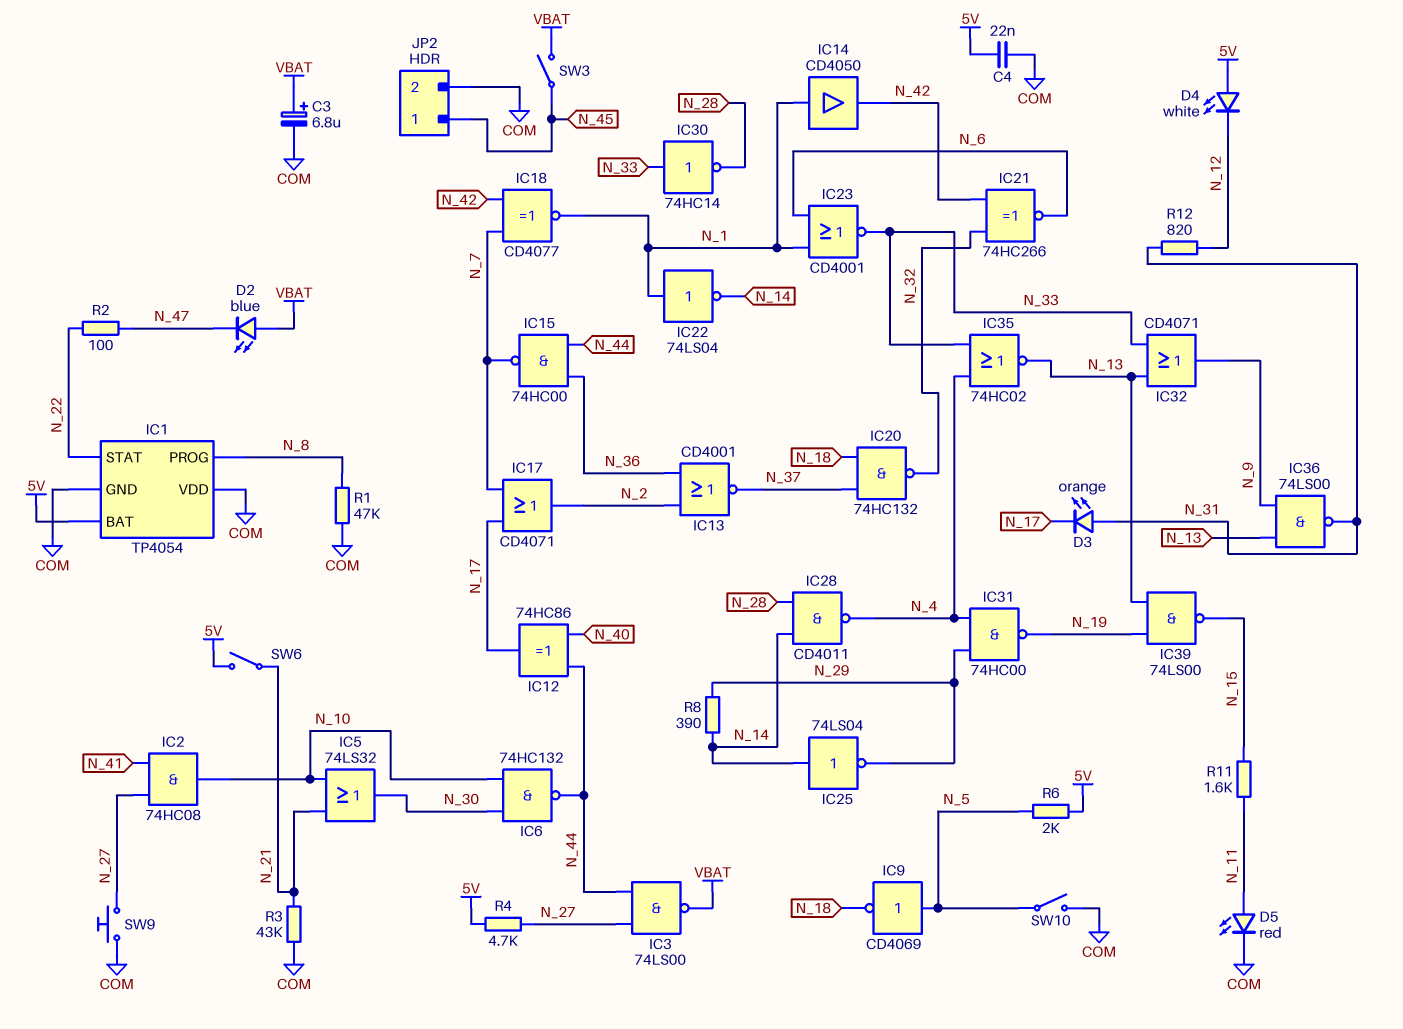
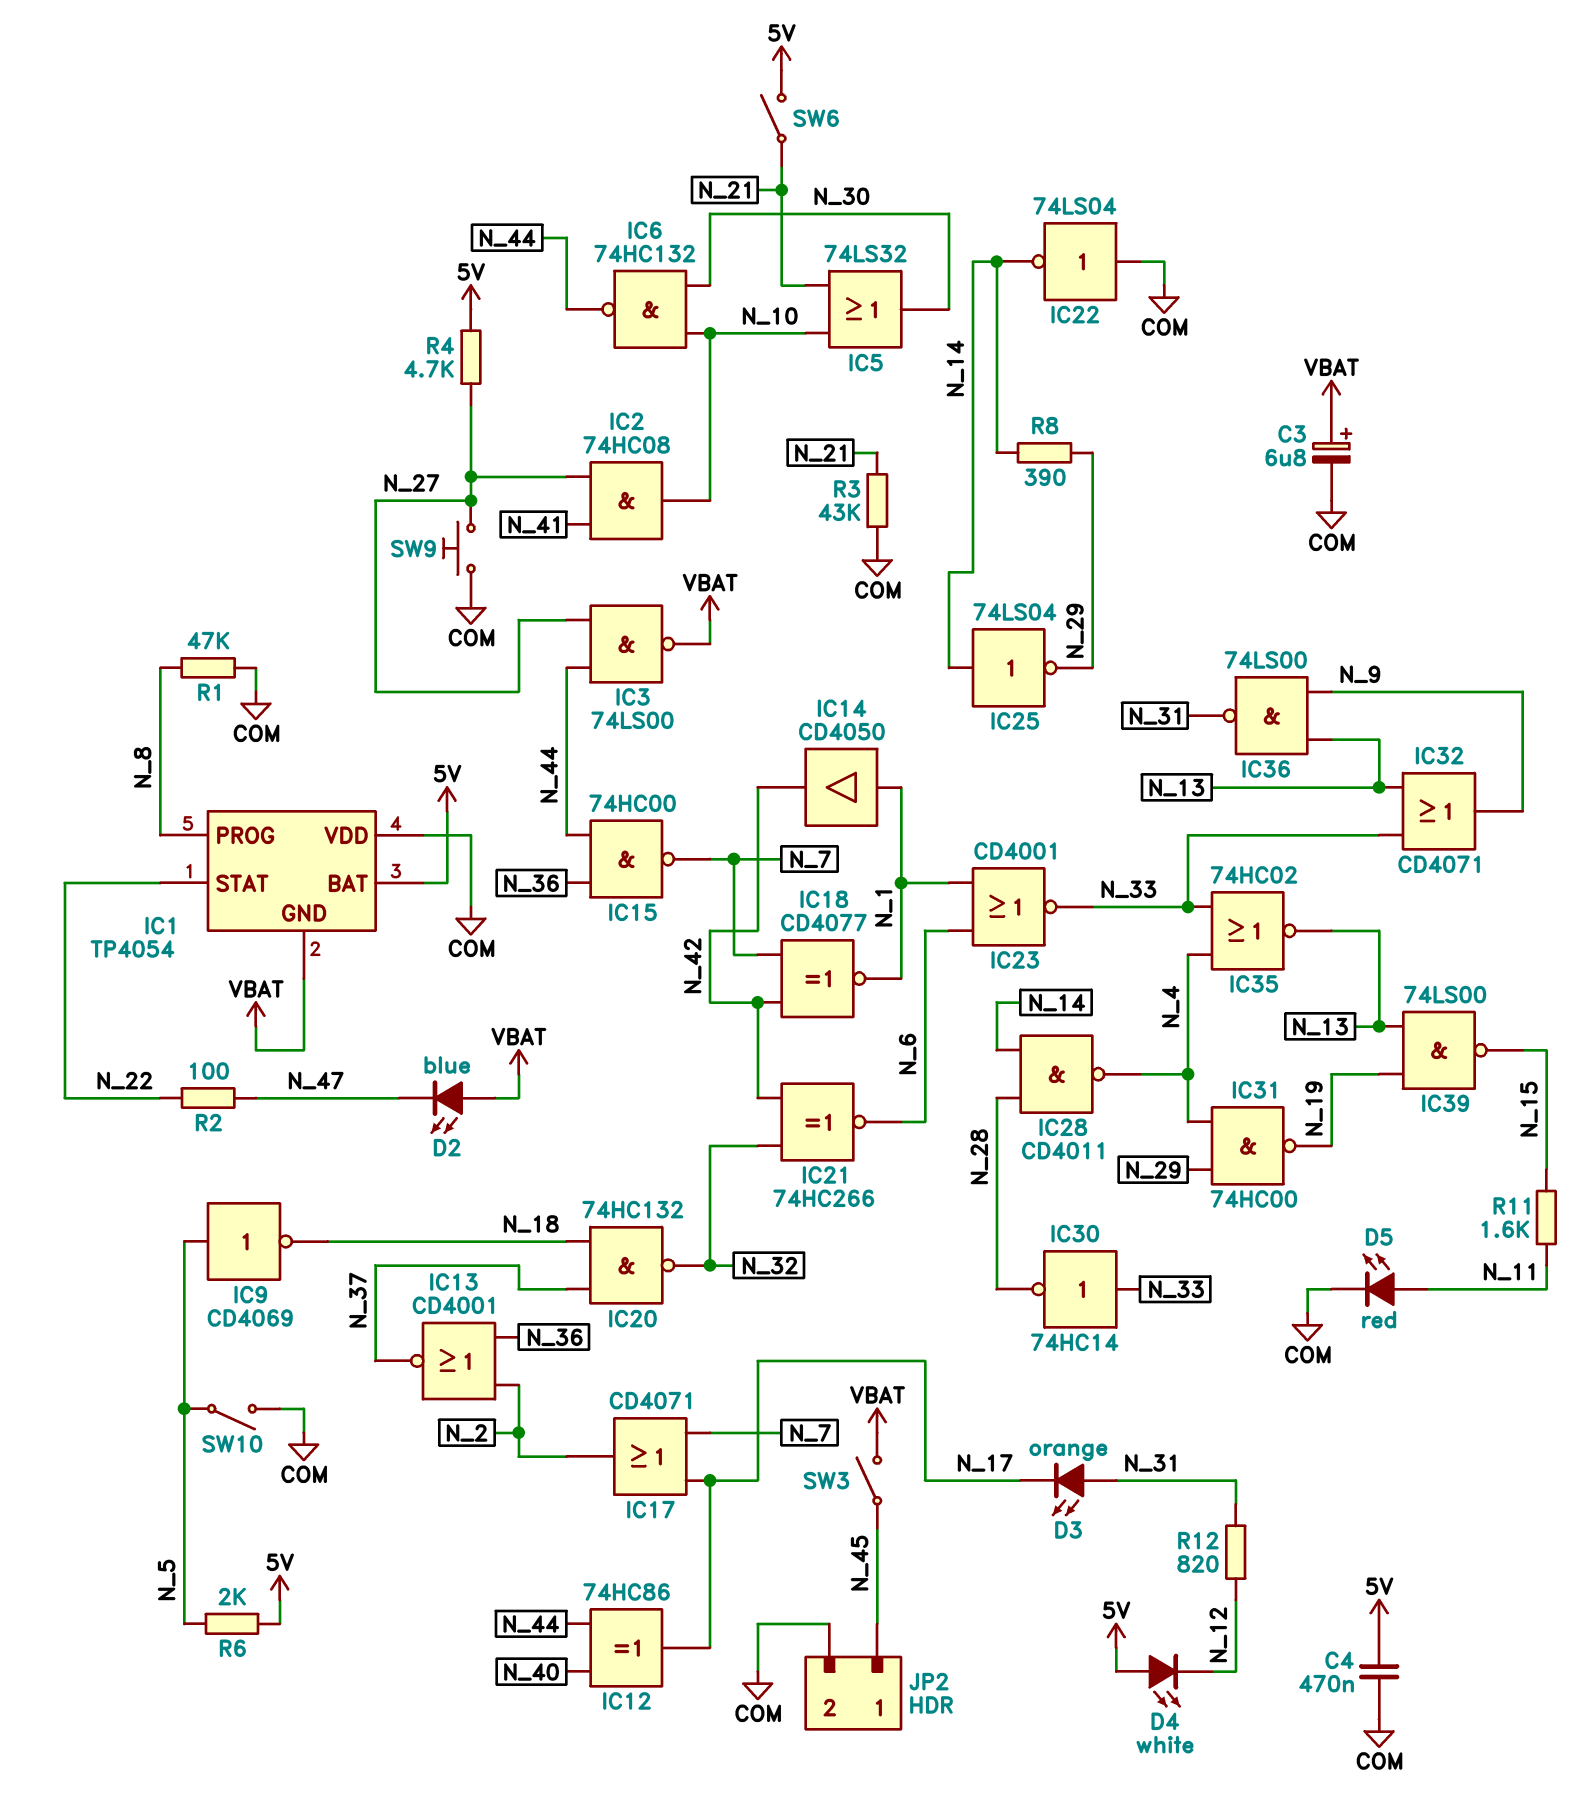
C4: 22nF (5V, COM) -> 470nF (5V, COM)
IC1 pin GND: COM -> VBAT
IC22: NOT 74LS04 (in N_1, out N_14) -> NOT 74LS04 (in COM, out N_14)

